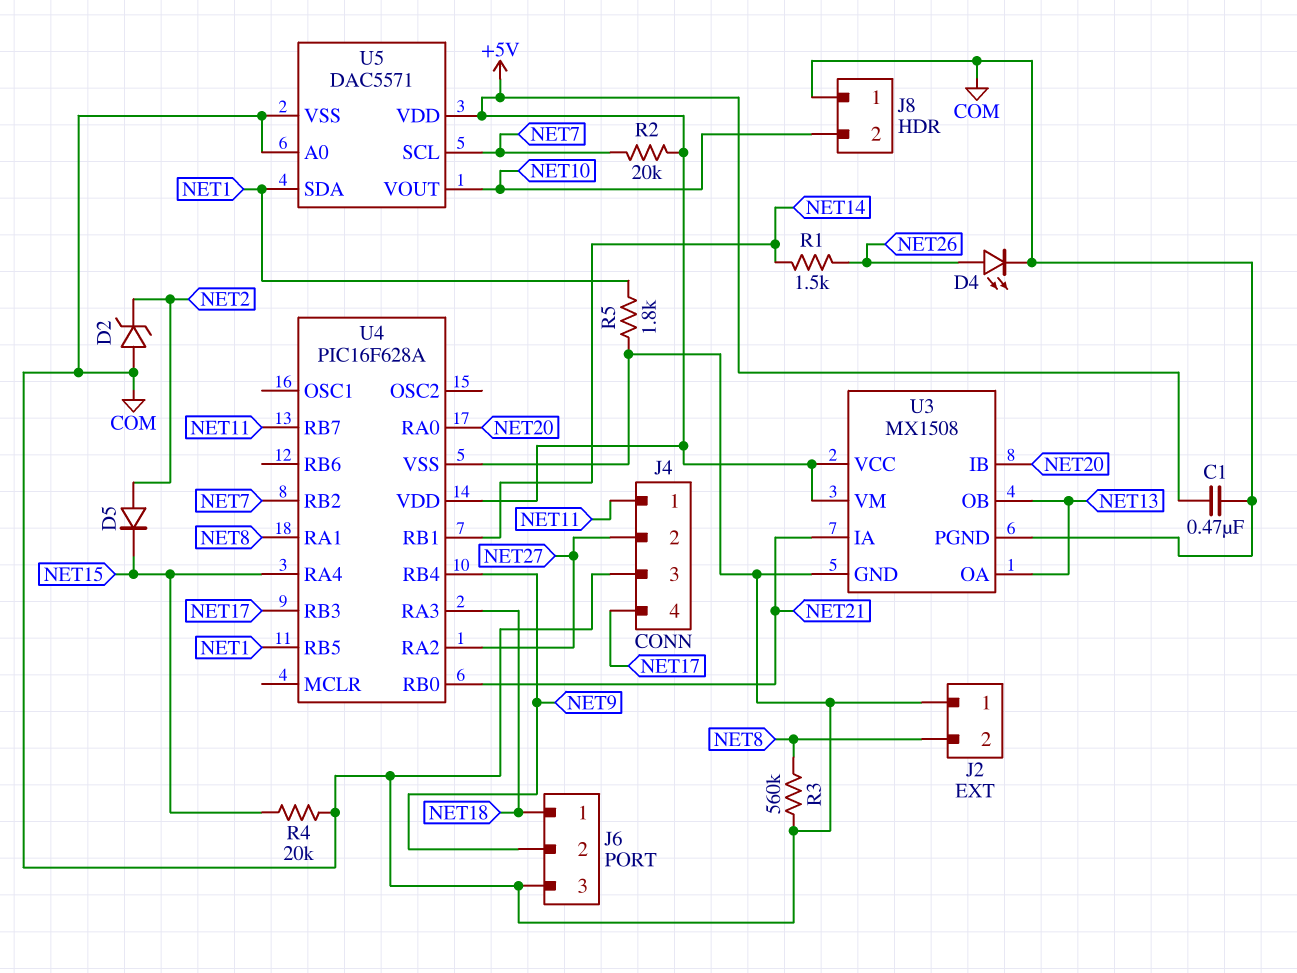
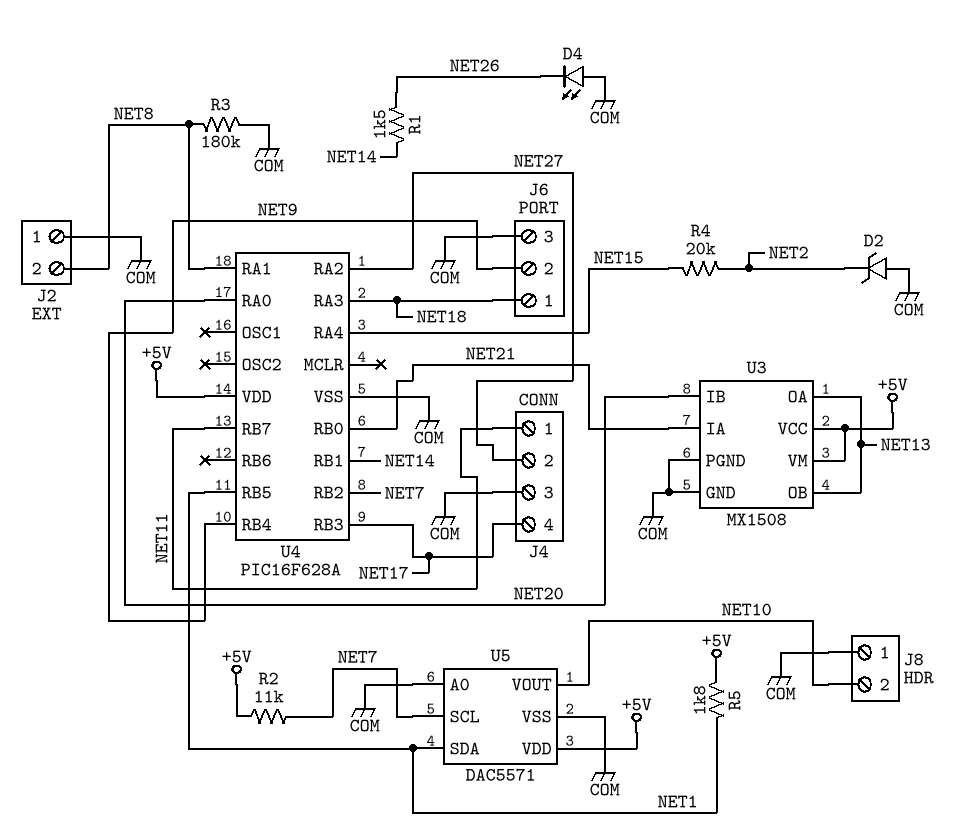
C1: 470nF (+5V, COM) -> none
D4: LED (A NET26, K COM) -> LED (A COM, K NET26)
D5: diode (A NET2, K NET15) -> none
R2: 20k (+5V, NET7) -> 11k (+5V, NET7)
R3: 560k (COM, NET8) -> 180k (COM, NET8)
R4: 20k (COM, NET15) -> 20k (NET2, NET15)
R5: 1.8k (COM, NET1) -> 1.8k (+5V, NET1)

